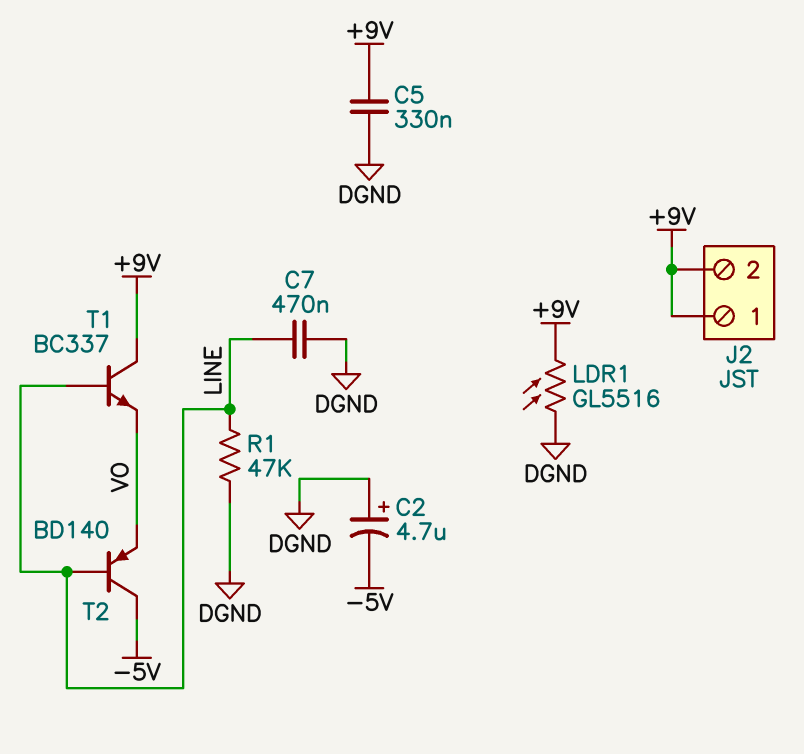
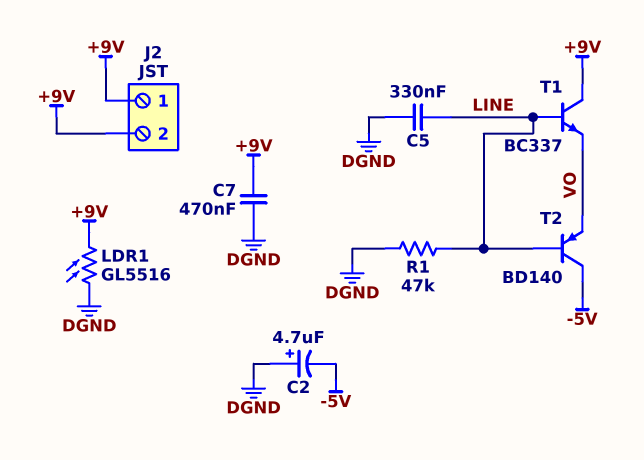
C5: 330nF (+9V, DGND) -> 330nF (DGND, LINE)
C7: 470nF (DGND, LINE) -> 470nF (+9V, DGND)

